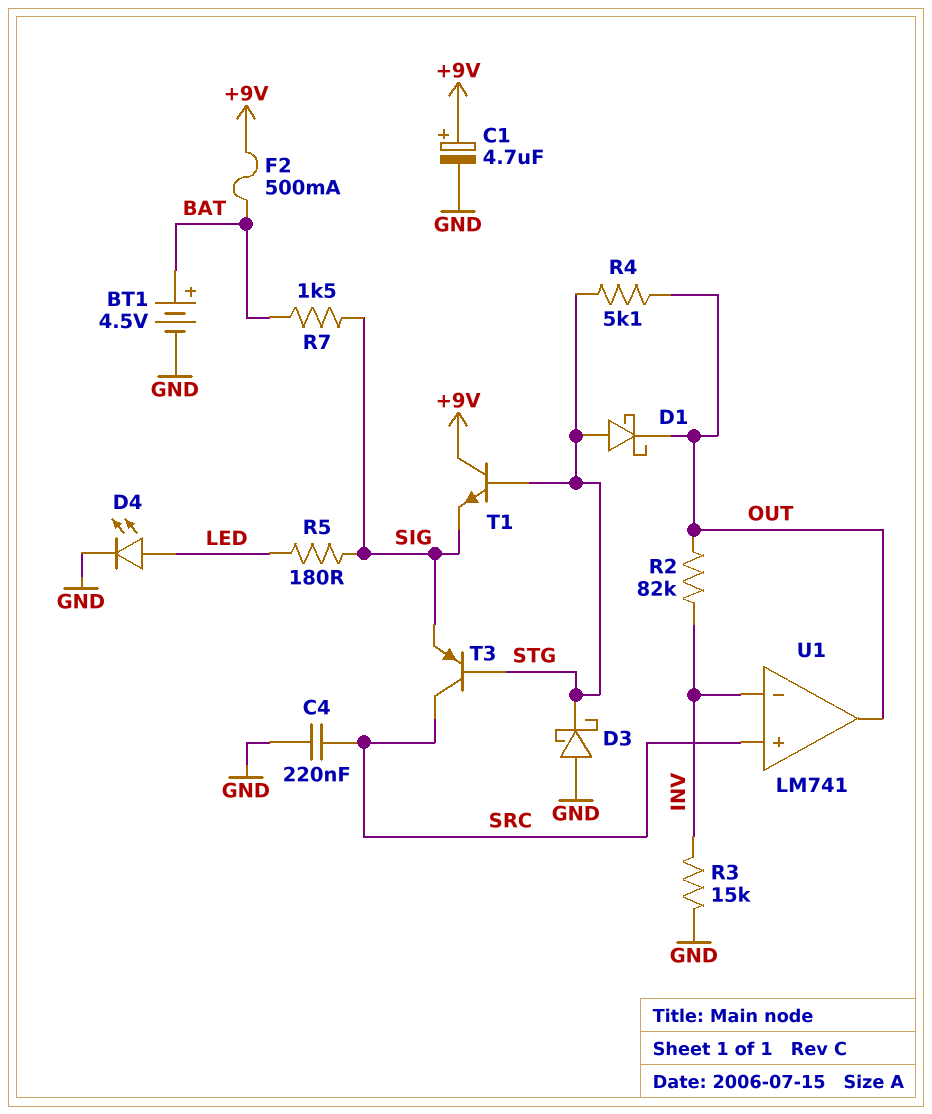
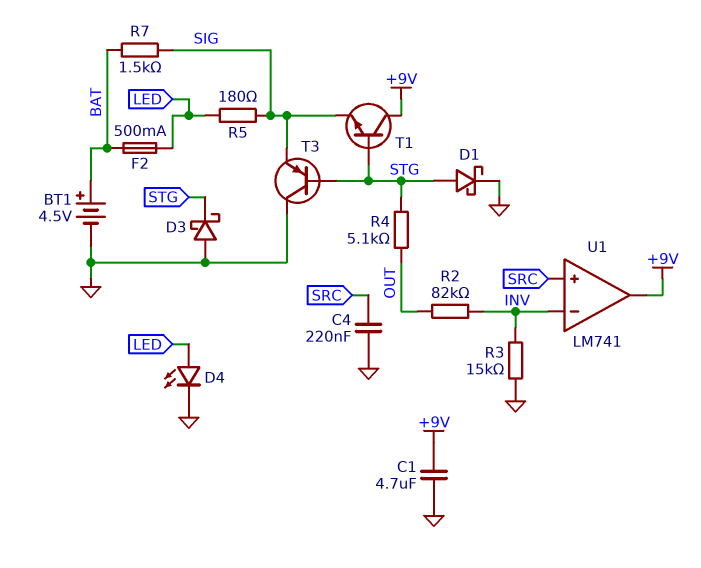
C1: 4.7uF (plus +9V, minus GND) -> 4.7uF (+9V, GND)
D1: schottky (A STG, K OUT) -> schottky (A STG, K GND)
F2: 500mA (+9V, BAT) -> 500mA (BAT, LED)
T3: PNP (B STG, C SRC, E SIG) -> PNP (B STG, C GND, E SIG)
U1 pin out: OUT -> +9V

